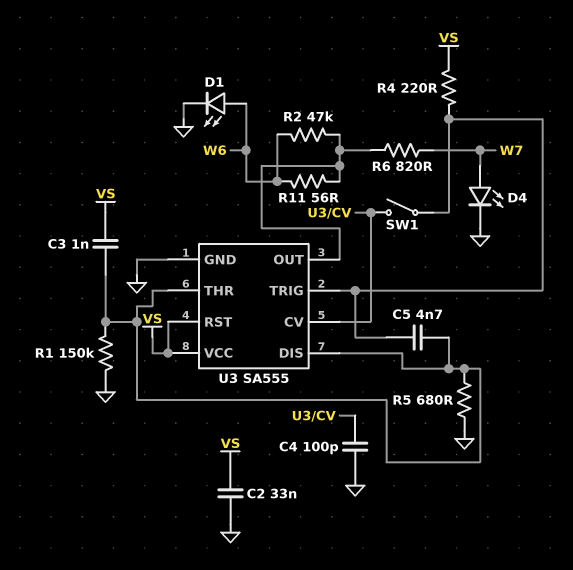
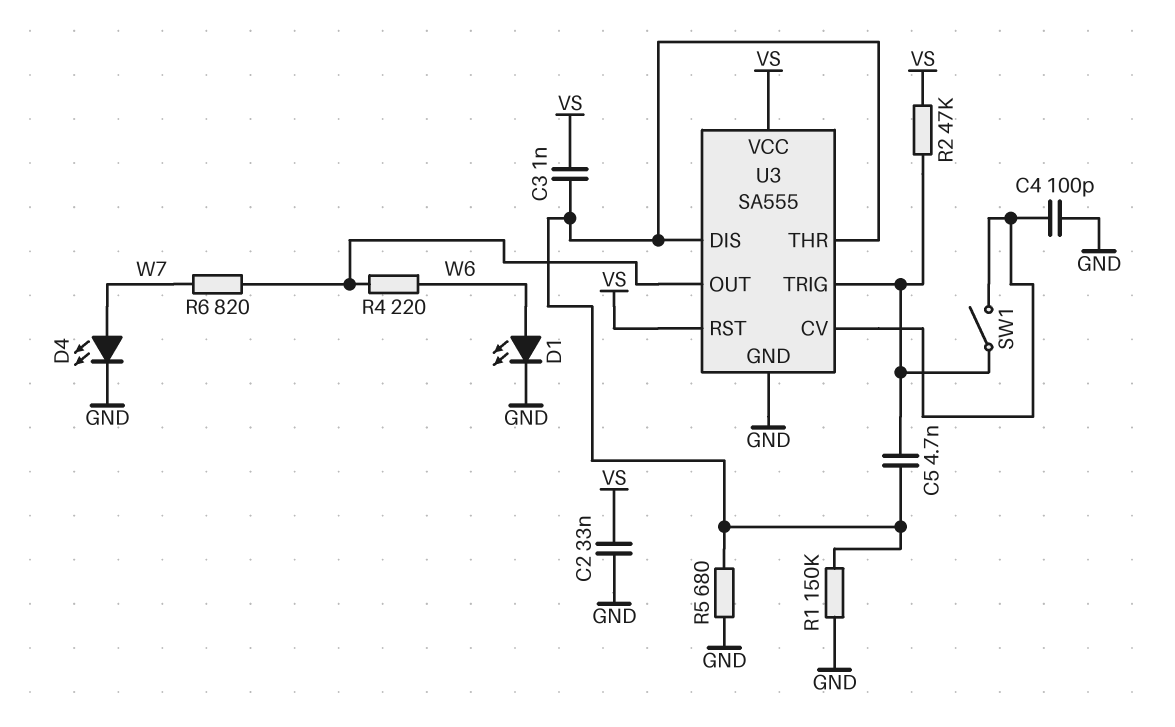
R2: 47k (U3/OUT, W6) -> 47k (U3/TRIG, VS)
R4: 220 (U3/TRIG, VS) -> 220 (U3/OUT, W6)
R11: 56 (U3/OUT, W6) -> none

